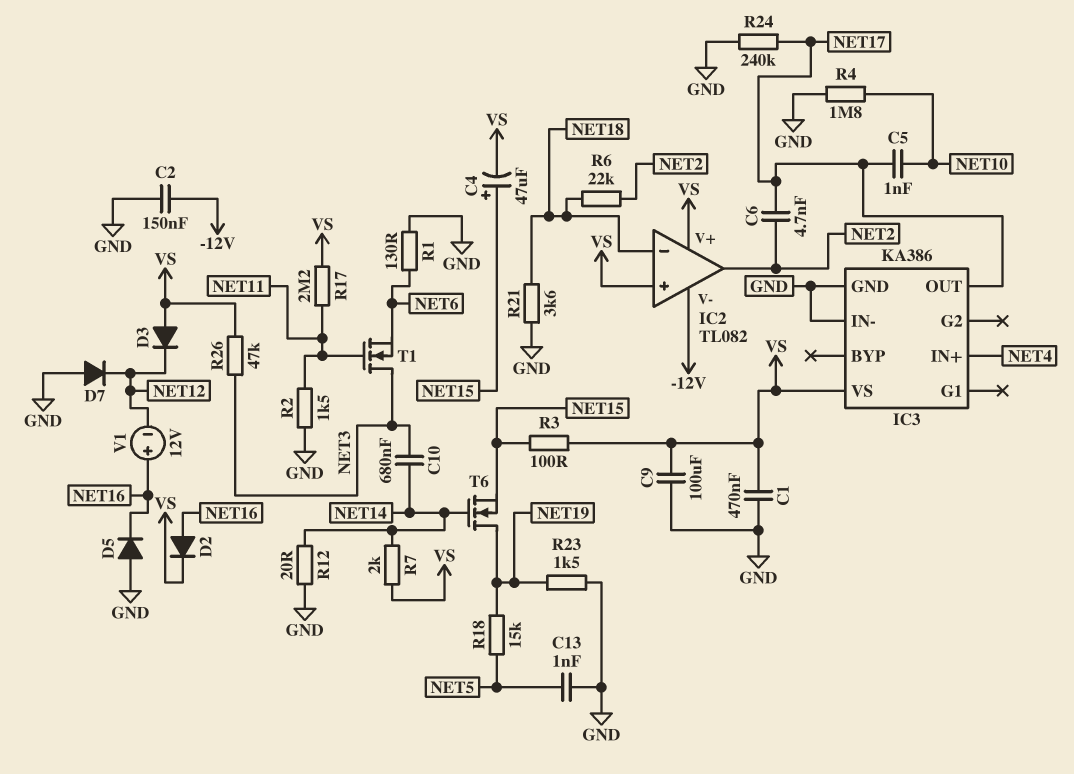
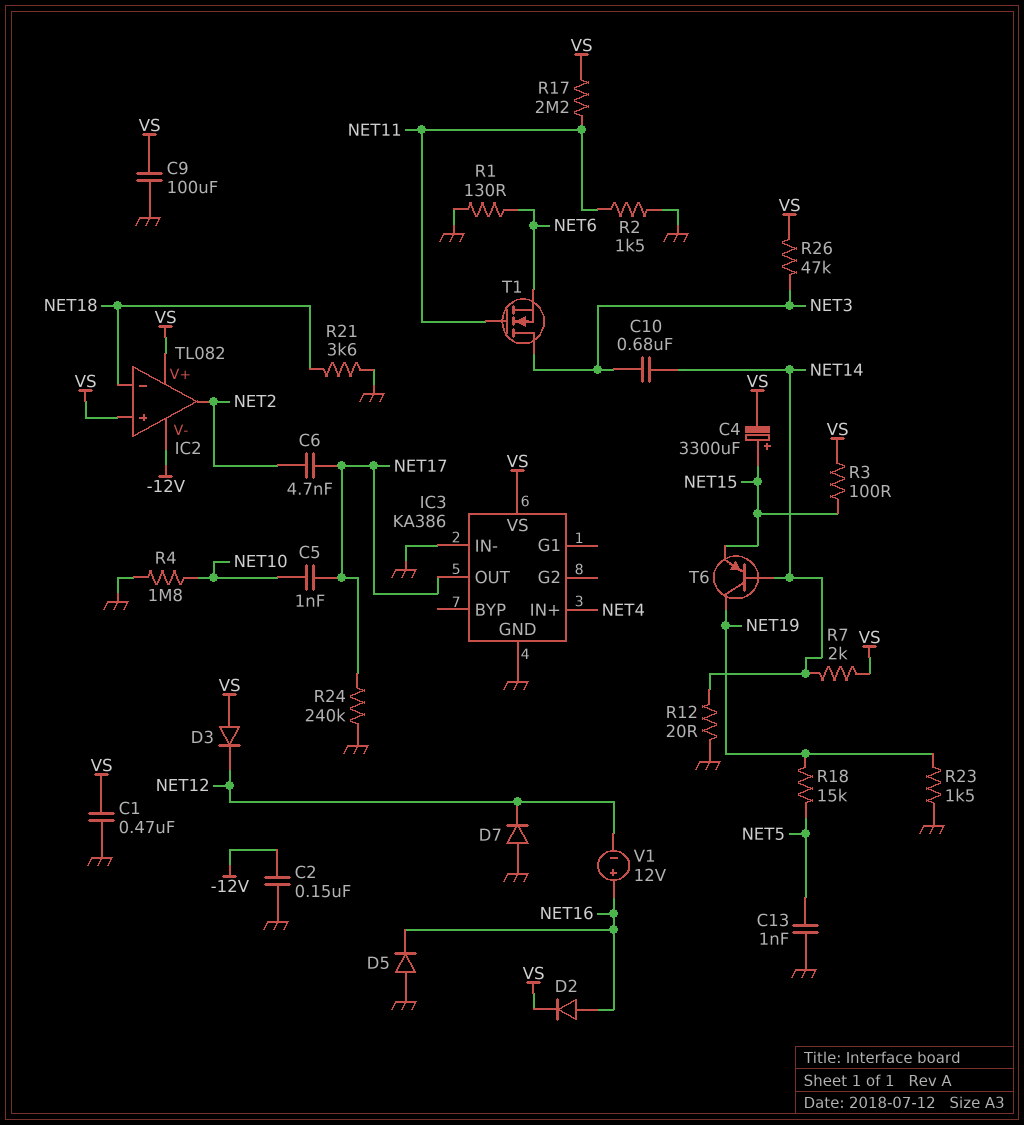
C4: 47uF (plus NET15, minus VS) -> 3300uF (plus NET15, minus VS)
R6: 22k (NET2, NET18) -> none
T6: NMOS (G NET14, D NET19, S NET15) -> PNP (B NET14, C NET19, E NET15)

